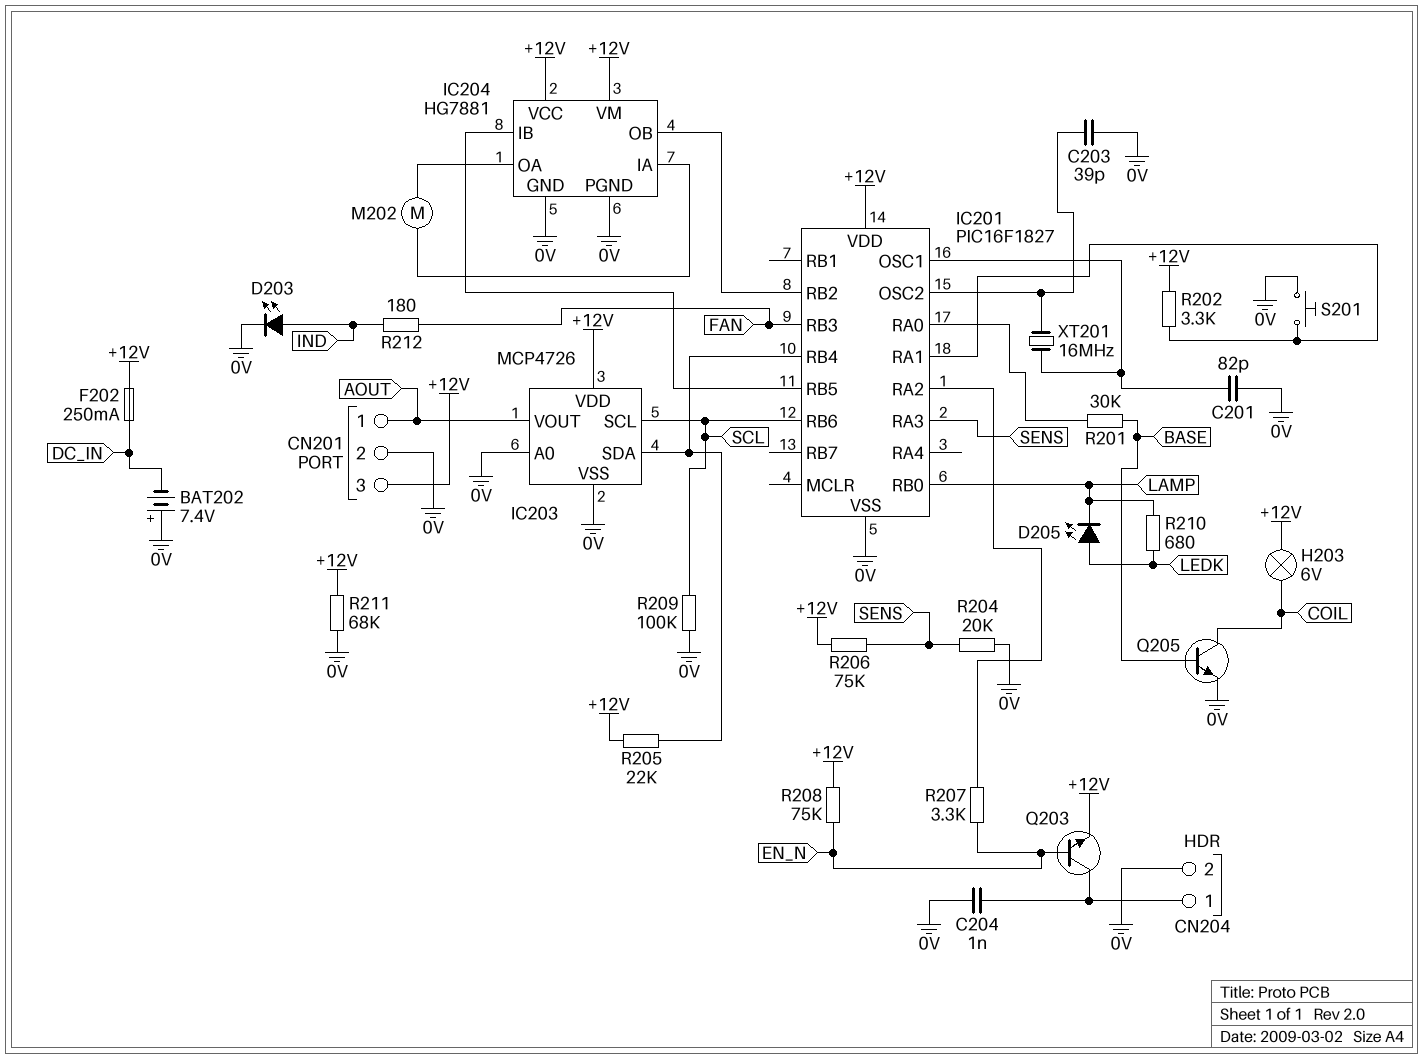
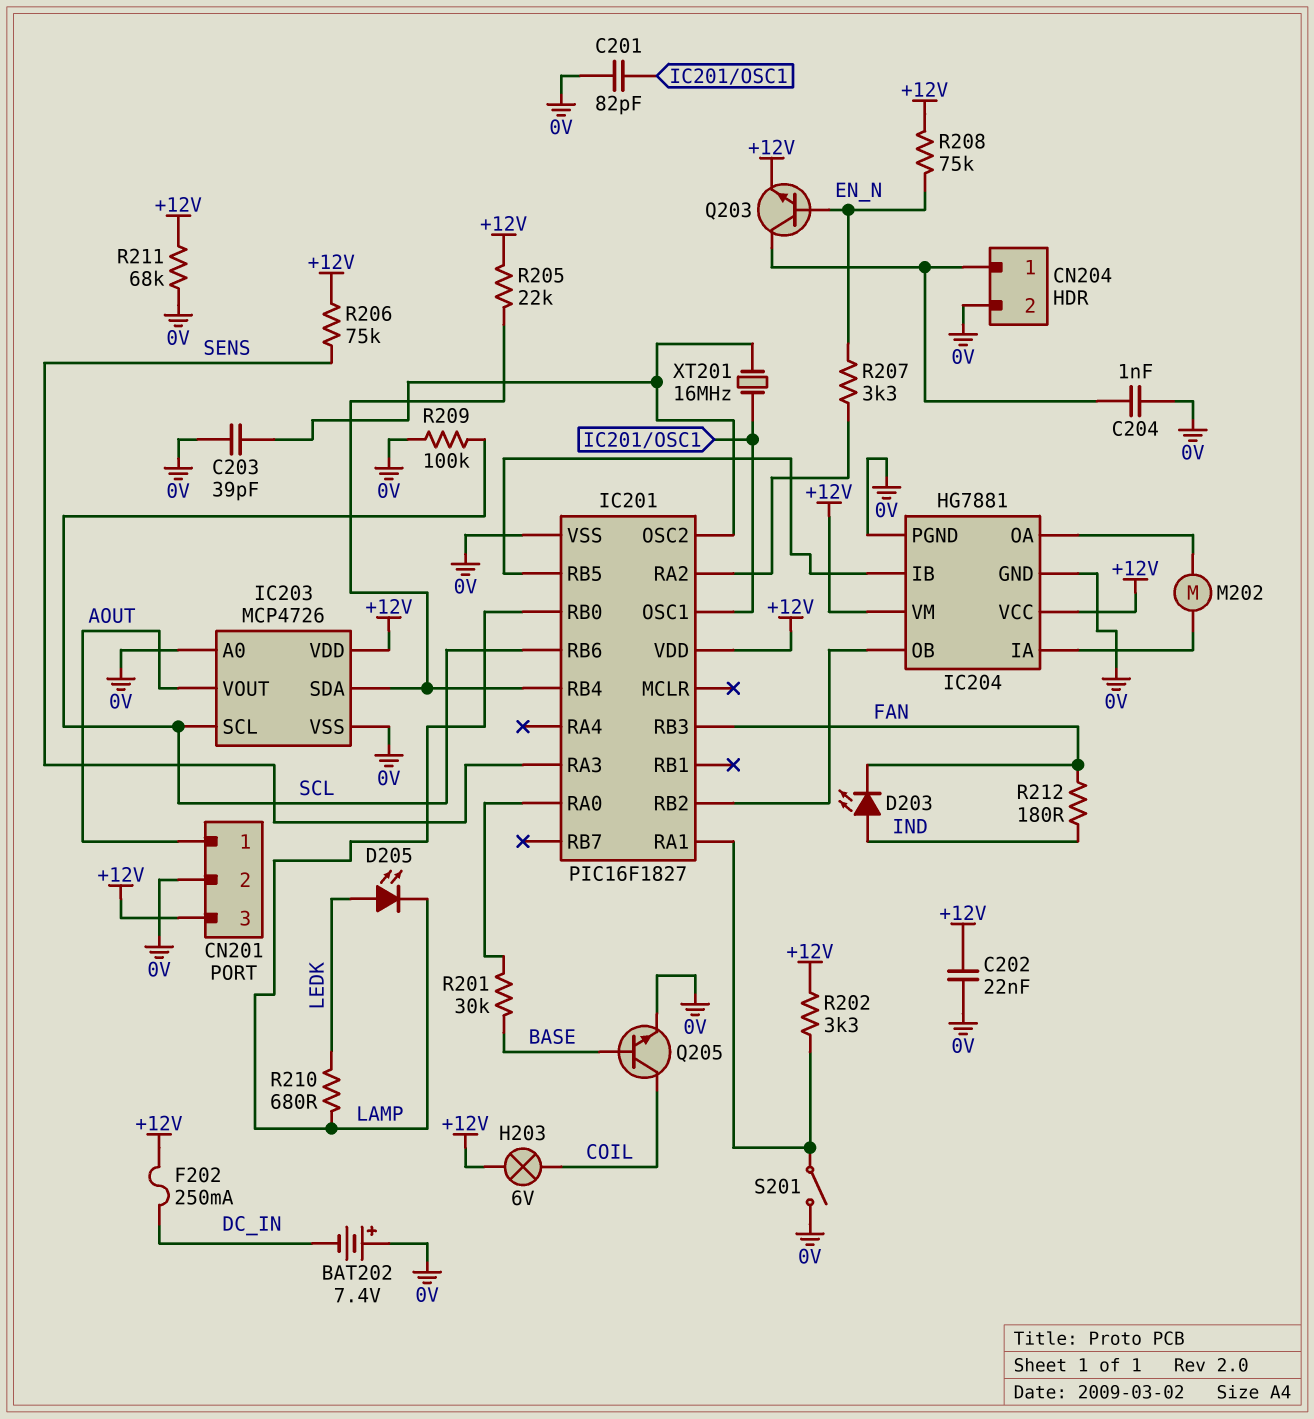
C202: none -> 22nF (+12V, 0V)
D203: LED (A IND, K 0V) -> LED (A IND, K FAN)
R204: 20k (0V, SENS) -> none
S201: button (0V, IC201/RA1) -> switch (0V, IC201/RA1)

